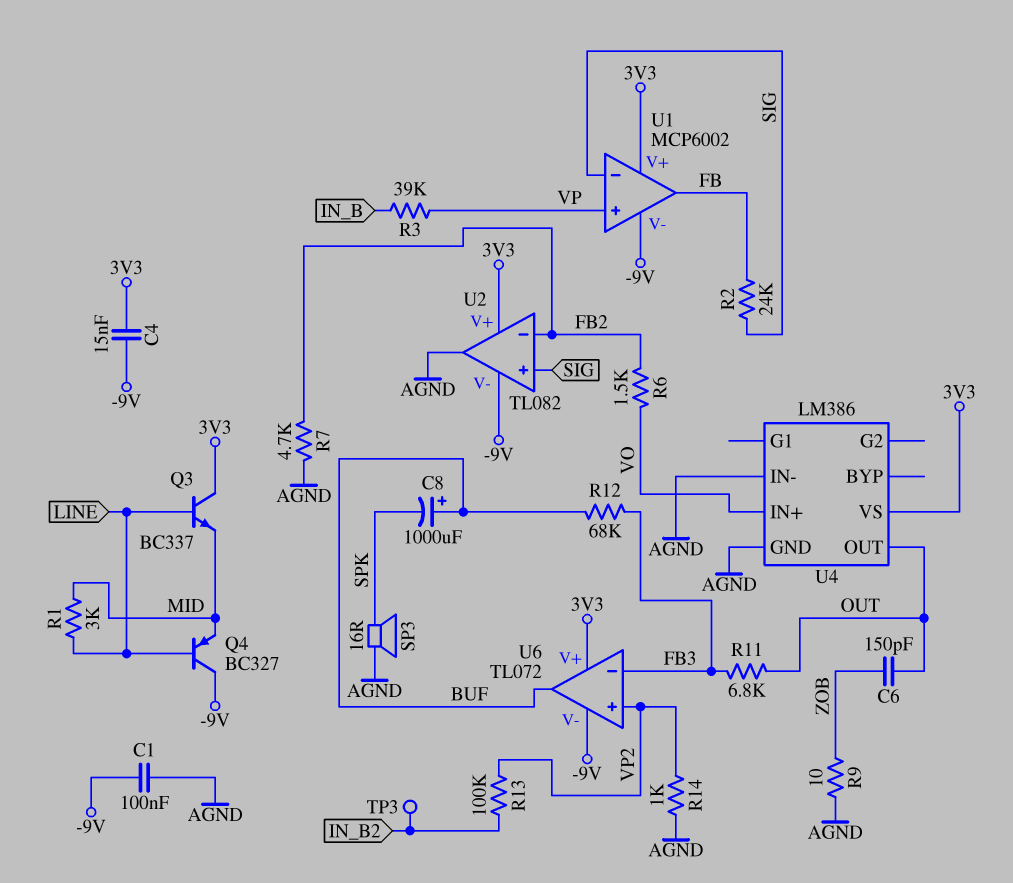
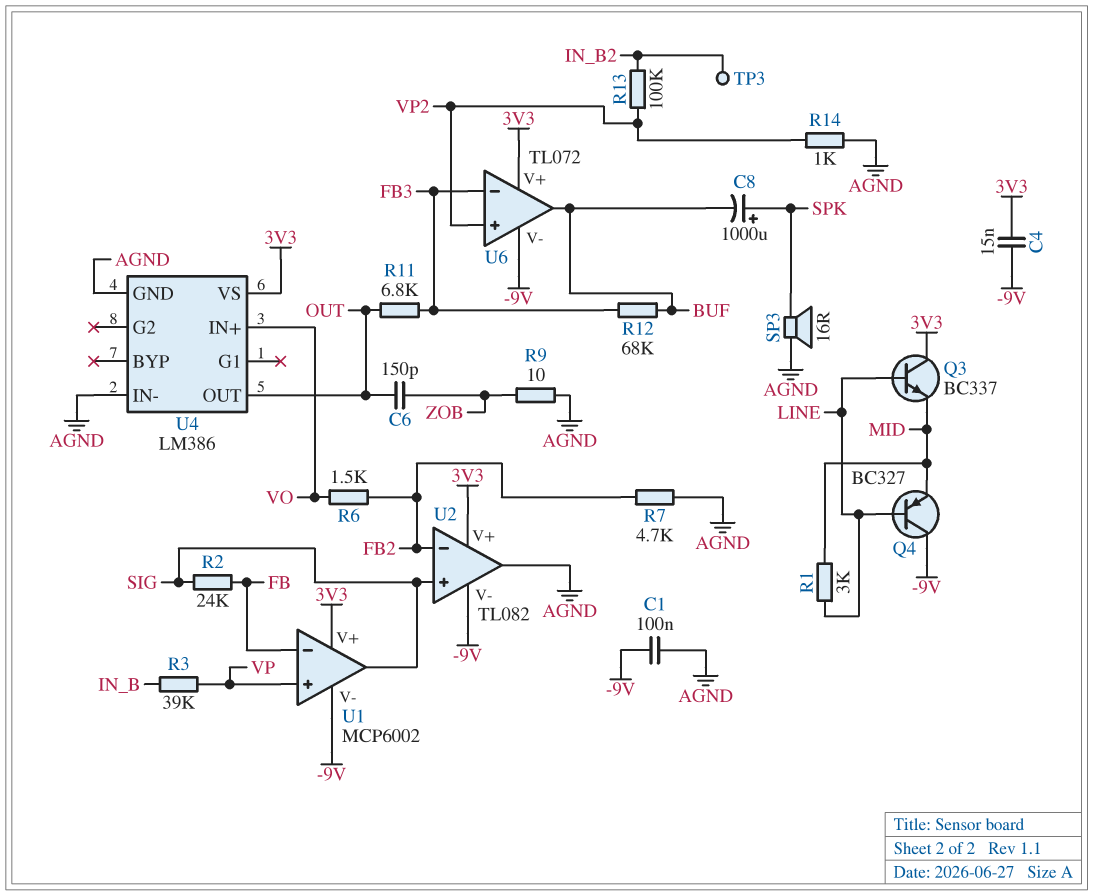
C8: 1000uF (plus BUF, minus SPK) -> 1000uF (plus SPK, minus BUF)
U1 pin in-: SIG -> FB
U1 pin out: FB -> SIG

